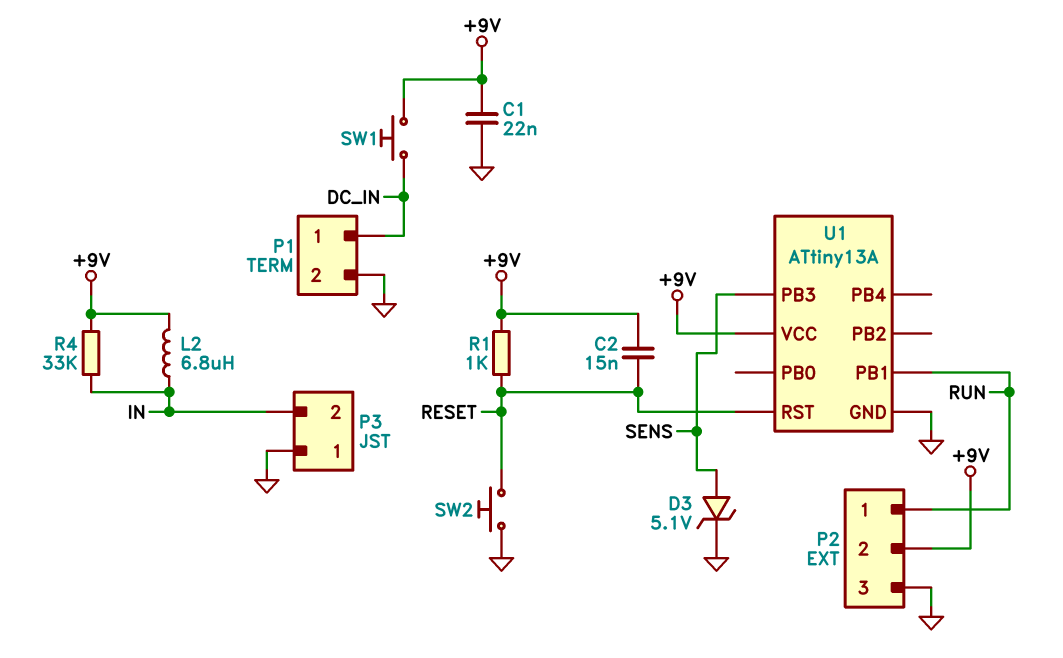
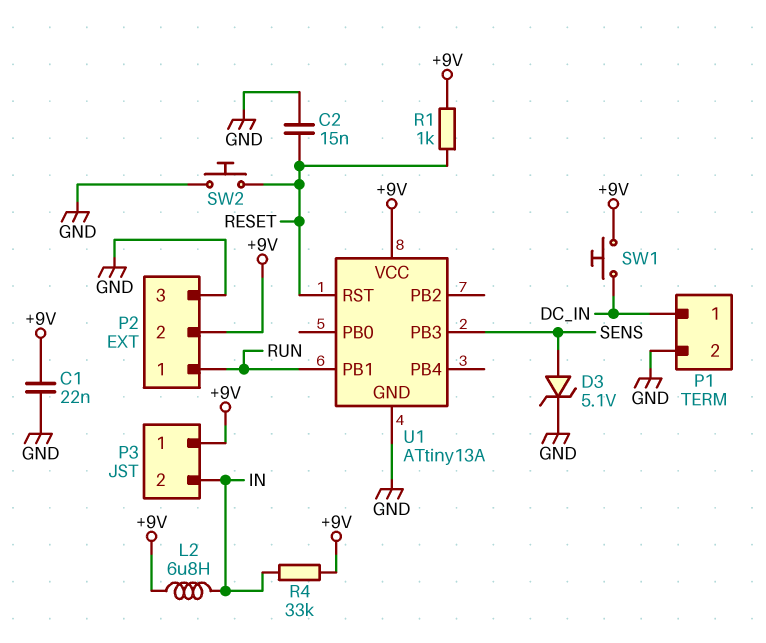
C2: 15nF (+9V, RESET) -> 15nF (GND, RESET)
P3 pin 1: GND -> +9V

